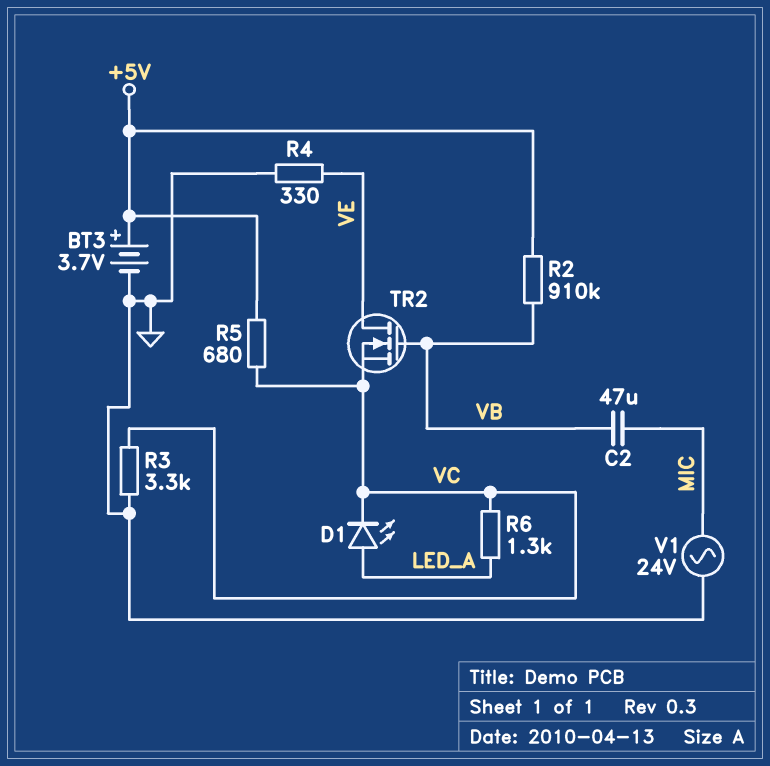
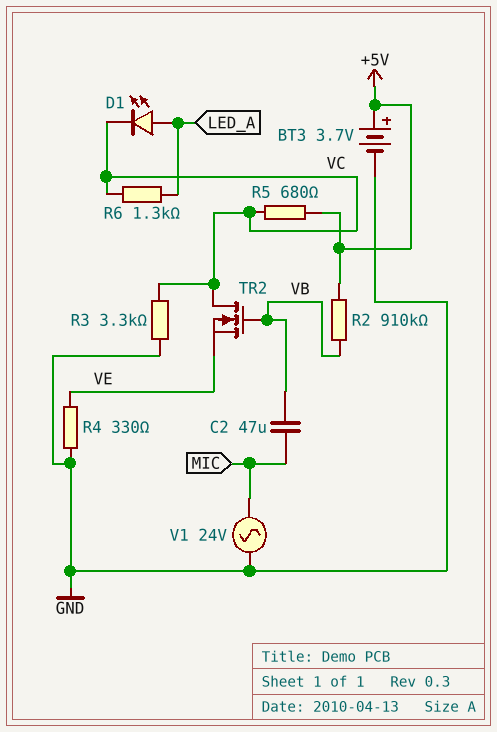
TR2: NMOS (G VB, D VE, S VC) -> NMOS (G VB, D VC, S VE)

